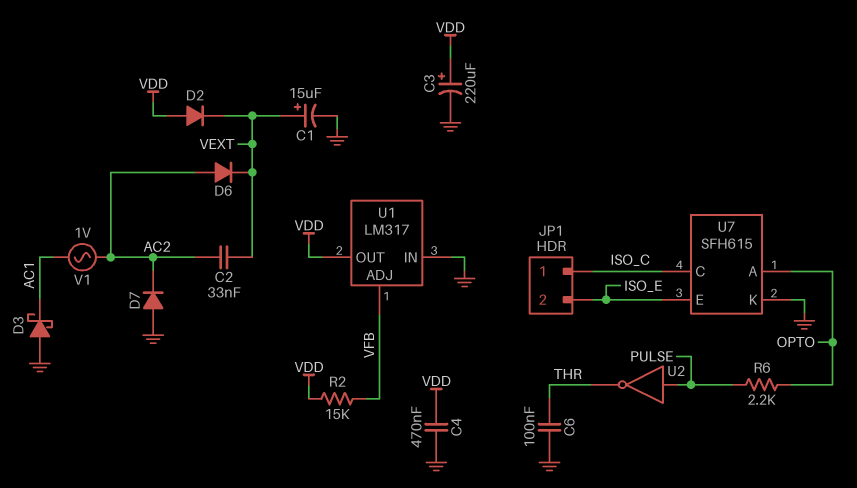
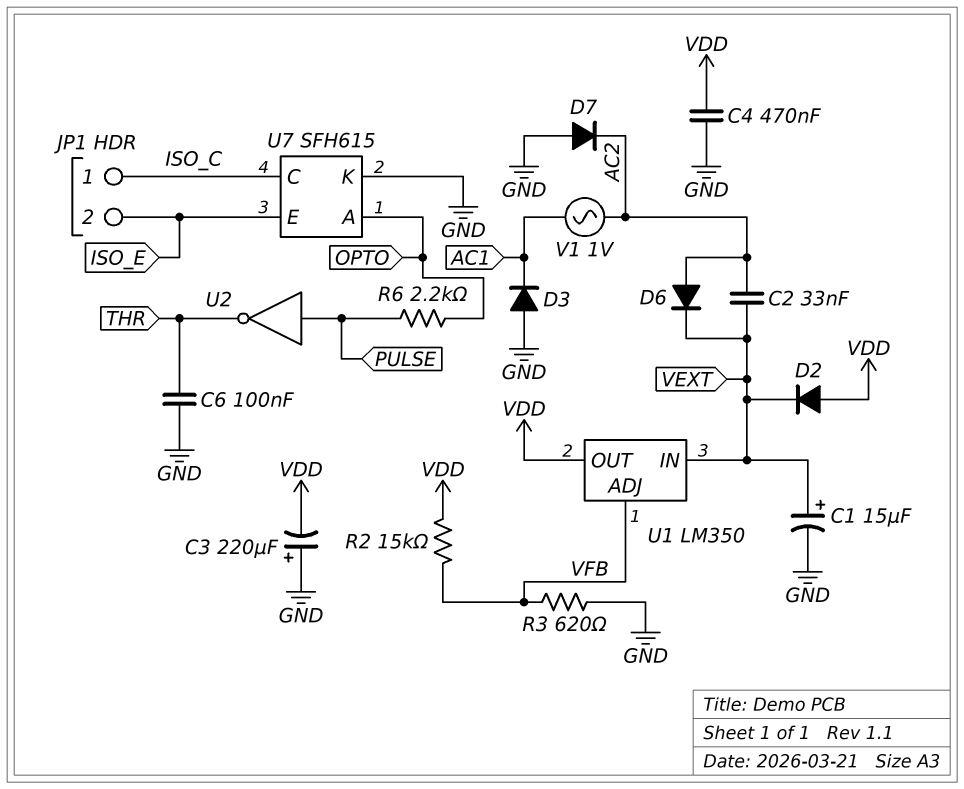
C3: 220uF (plus VDD, minus GND) -> 220uF (plus GND, minus VDD)
D3: schottky (A GND, K AC1) -> diode (A GND, K AC1)
R3: none -> 620 (GND, VFB)
U1: LM317 -> LM350
U1 pin IN: GND -> VEXT

